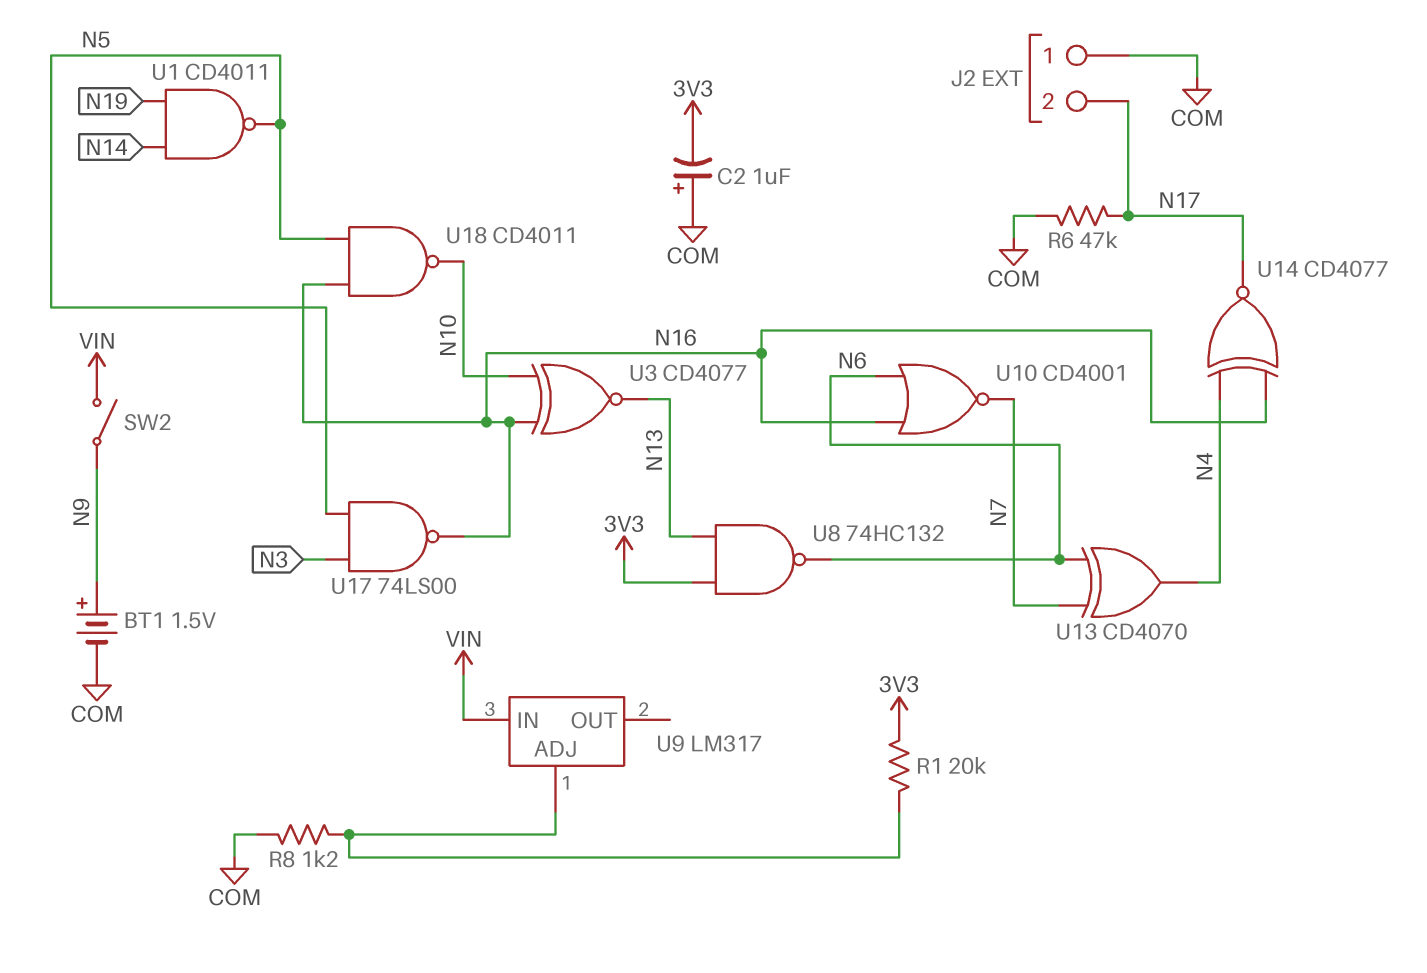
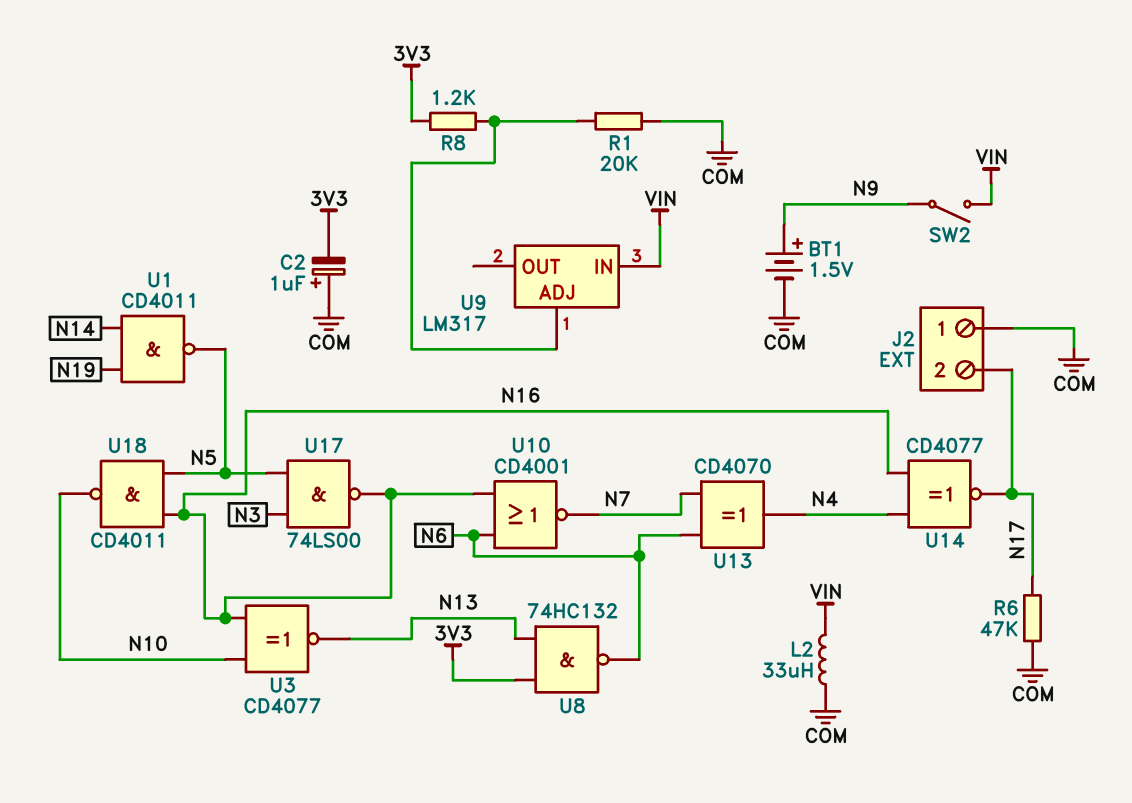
L2: none -> 33uH (COM, VIN)
R1: 20k (3V3, U9/ADJ) -> 20k (COM, U9/ADJ)
R8: 1.2k (COM, U9/ADJ) -> 1.2k (3V3, U9/ADJ)

